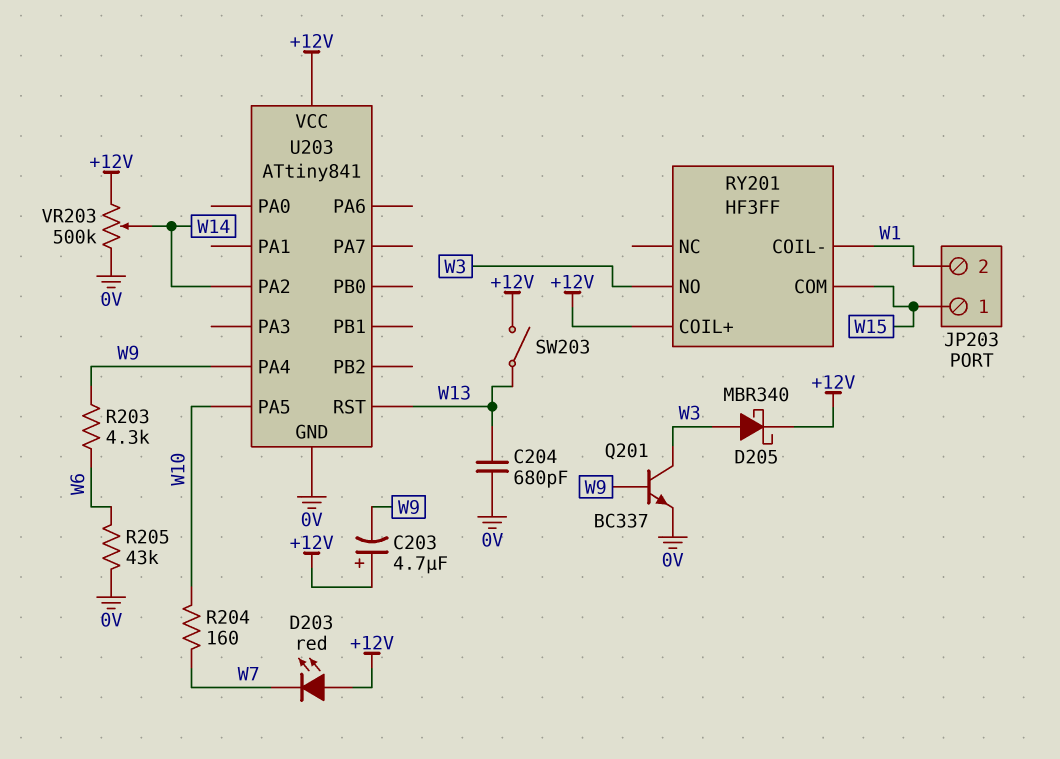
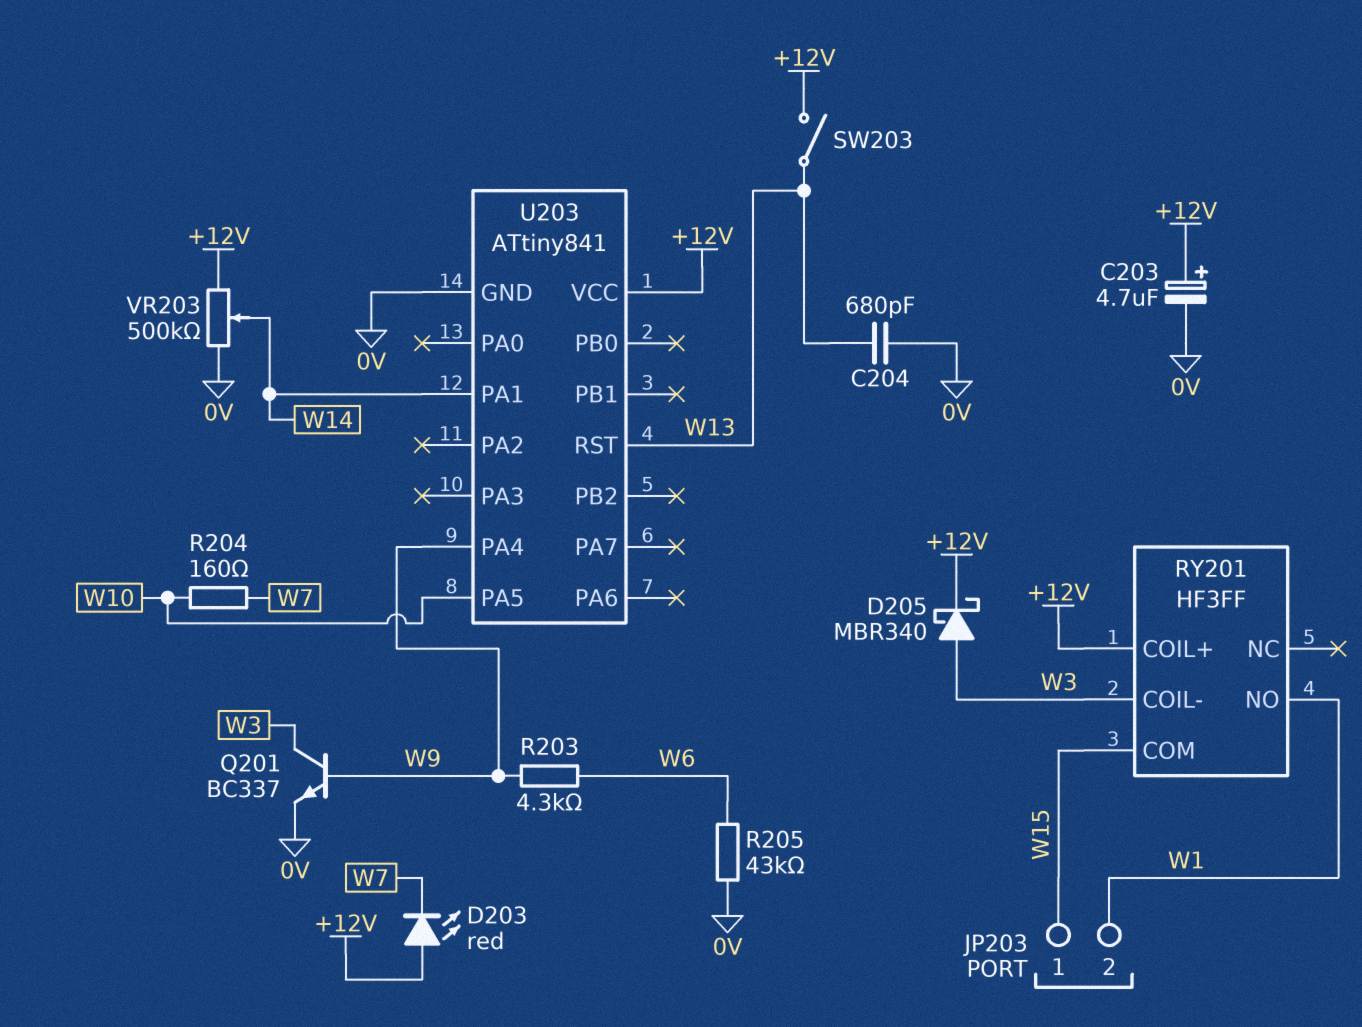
C203: 4.7uF (plus +12V, minus W9) -> 4.7uF (plus +12V, minus 0V)
RY201 pin COIL-: W1 -> W3
RY201 pin NO: W3 -> W1
U203 pin PA1: none -> W14
U203 pin PA2: W14 -> none

